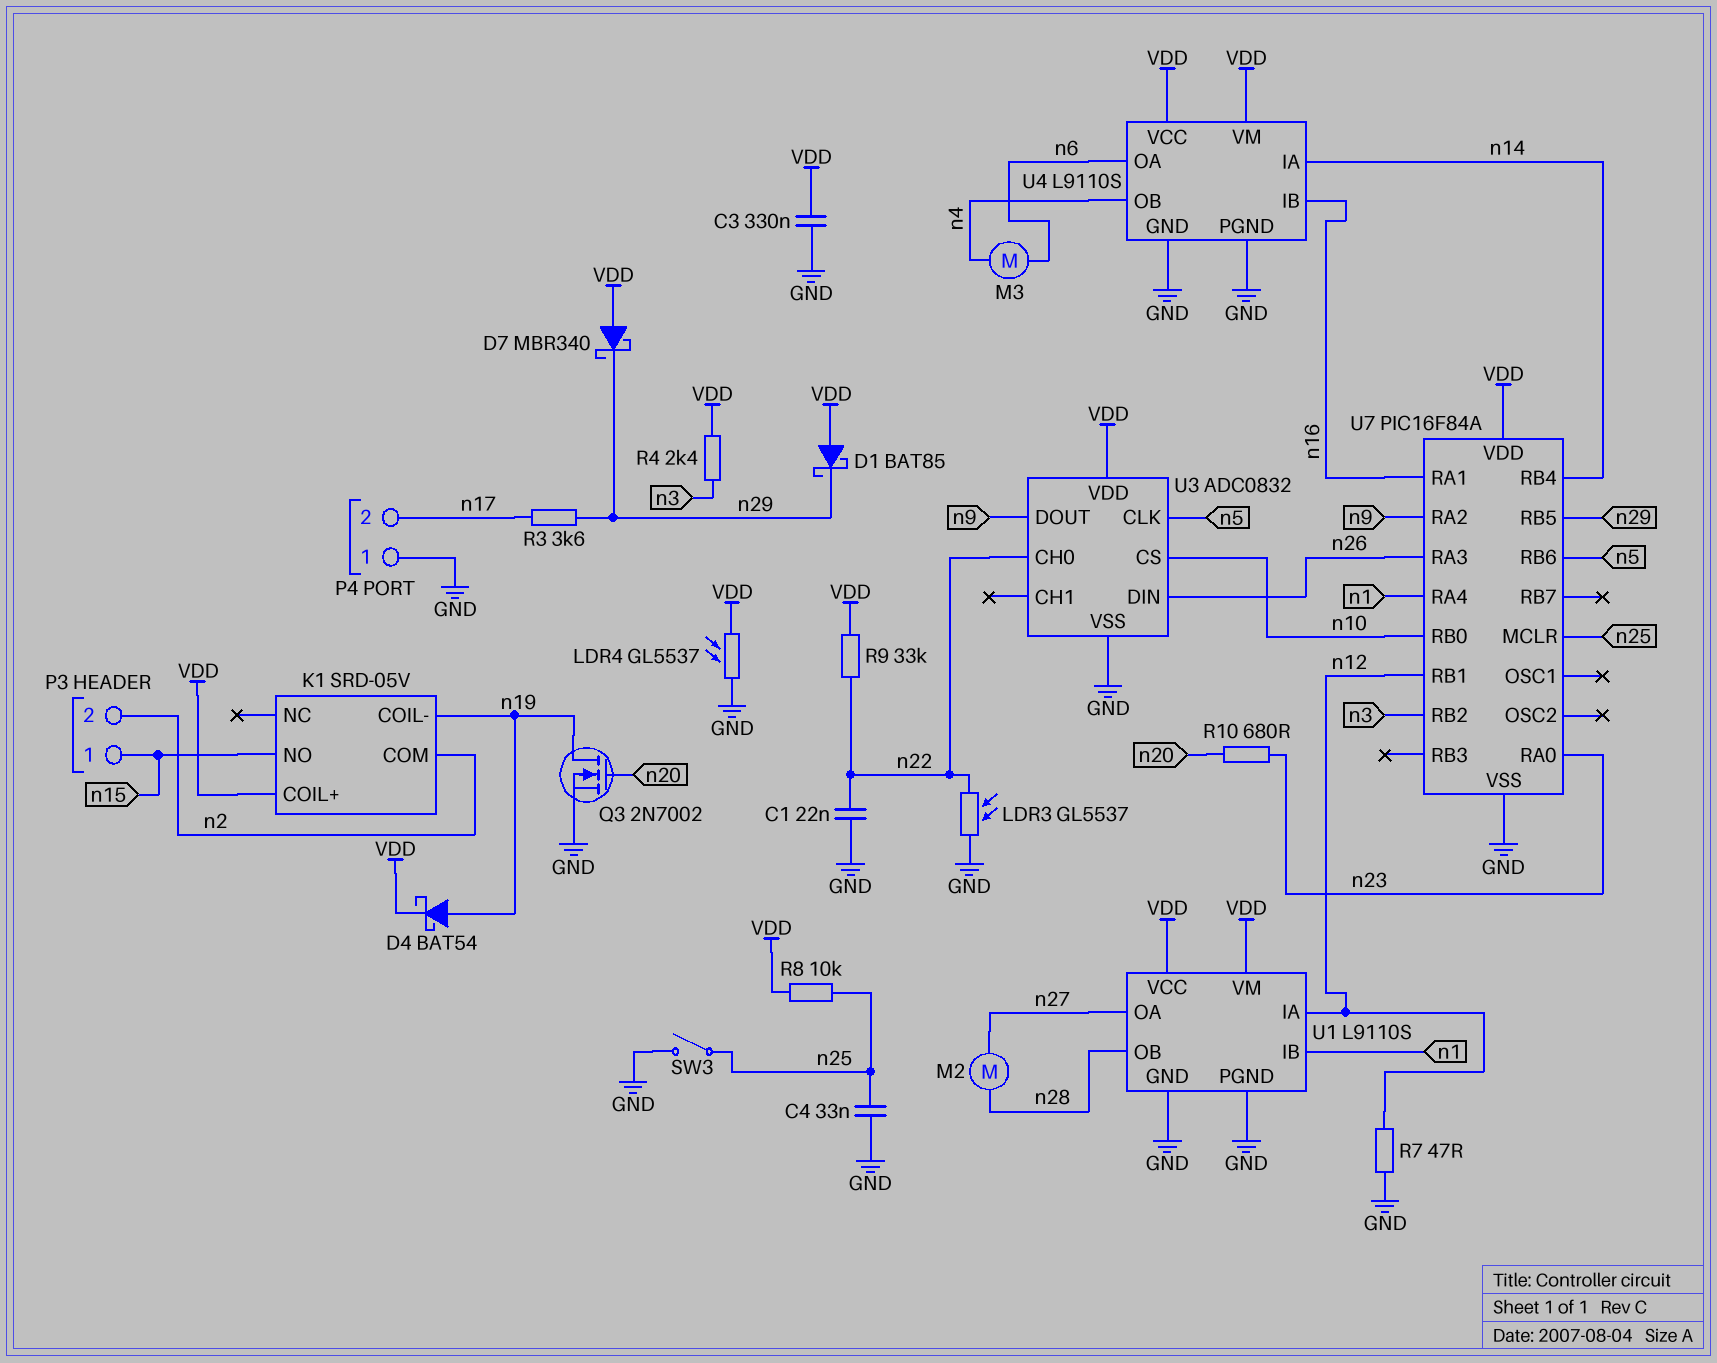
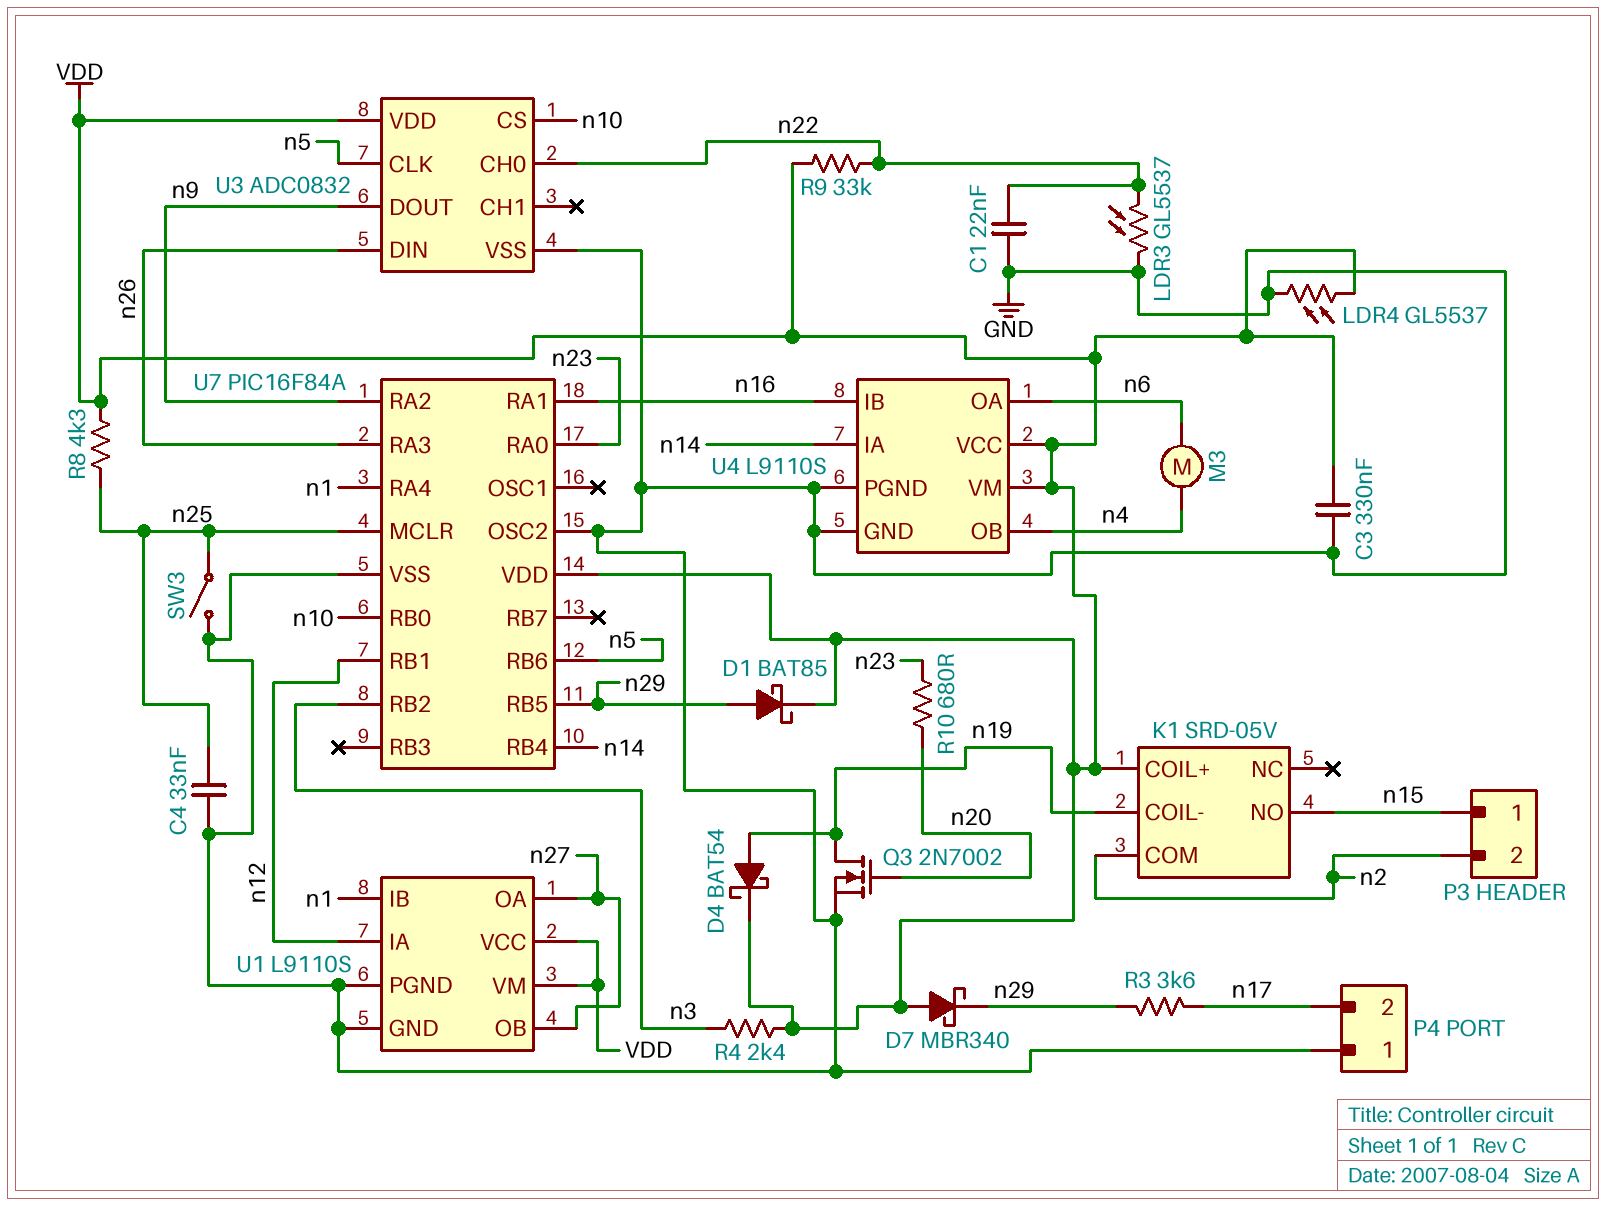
D1: schottky BAT85 (A VDD, K n29) -> schottky BAT85 (A n29, K VDD)
M2: motor (n27, n28) -> none
R7: 47 (GND, n12) -> none
R8: 10k (VDD, n25) -> 4.3k (VDD, n25)
U1 pin OB: n28 -> n27
U7 pin OSC2: none -> GND

